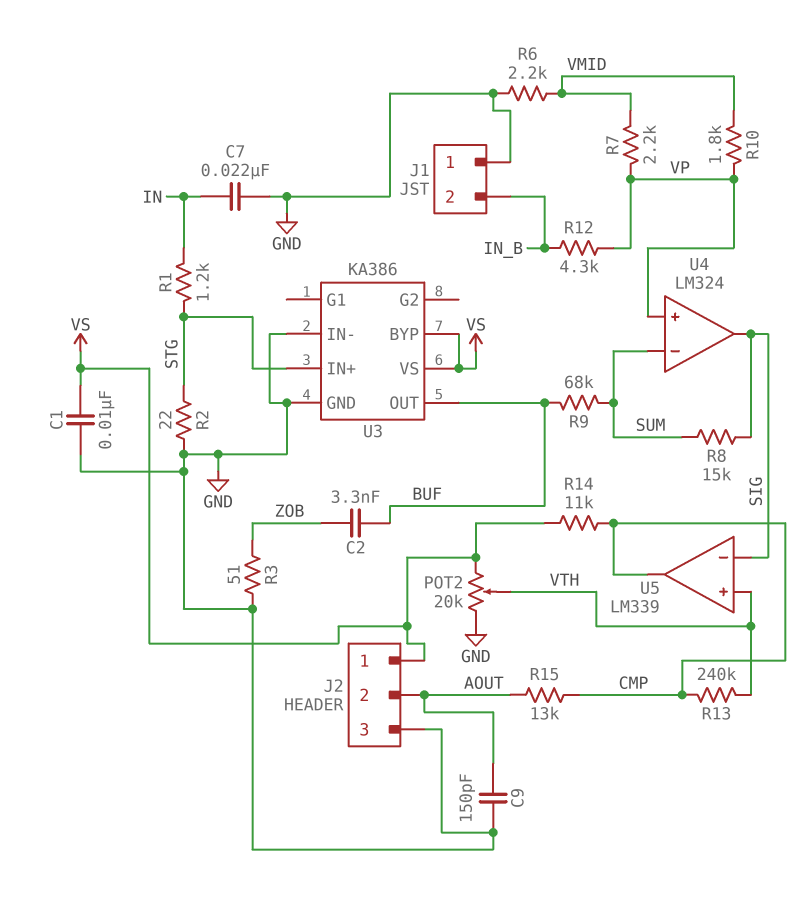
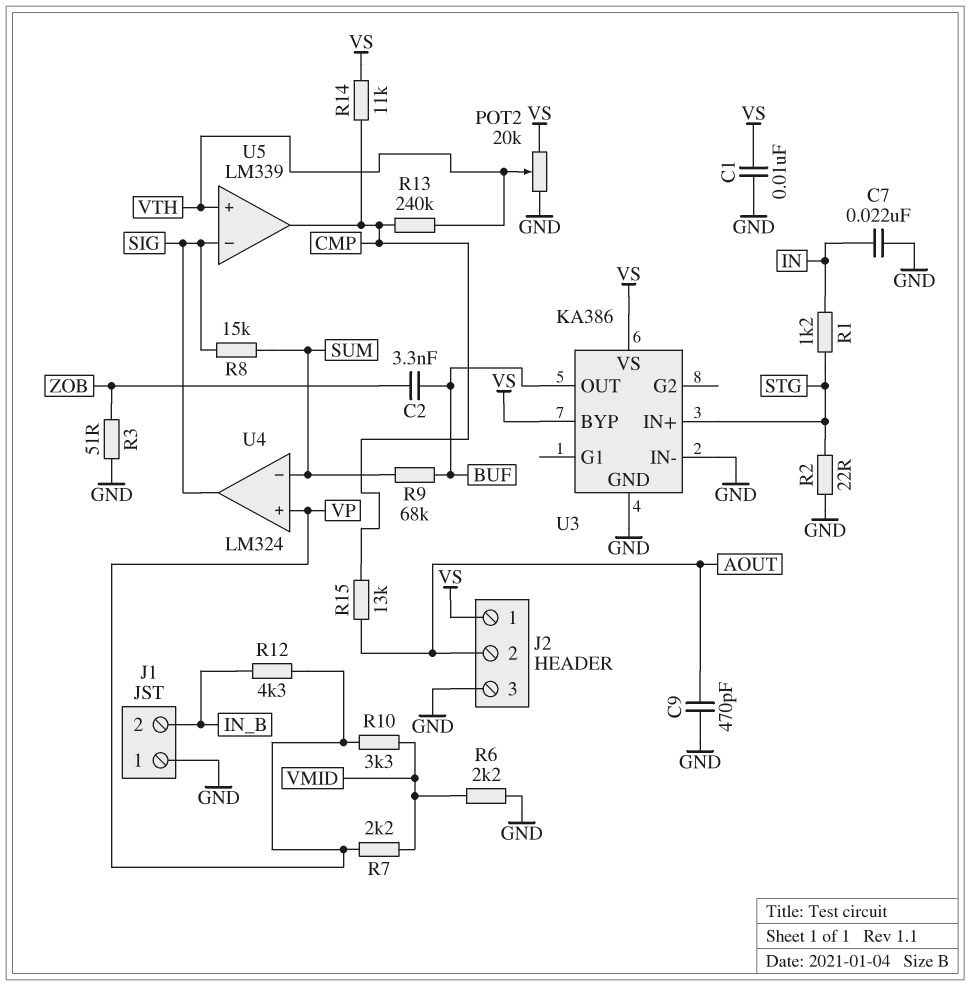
C9: 150pF (AOUT, GND) -> 470pF (AOUT, GND)
R10: 1.8k (VMID, VP) -> 3.3k (VMID, VP)

